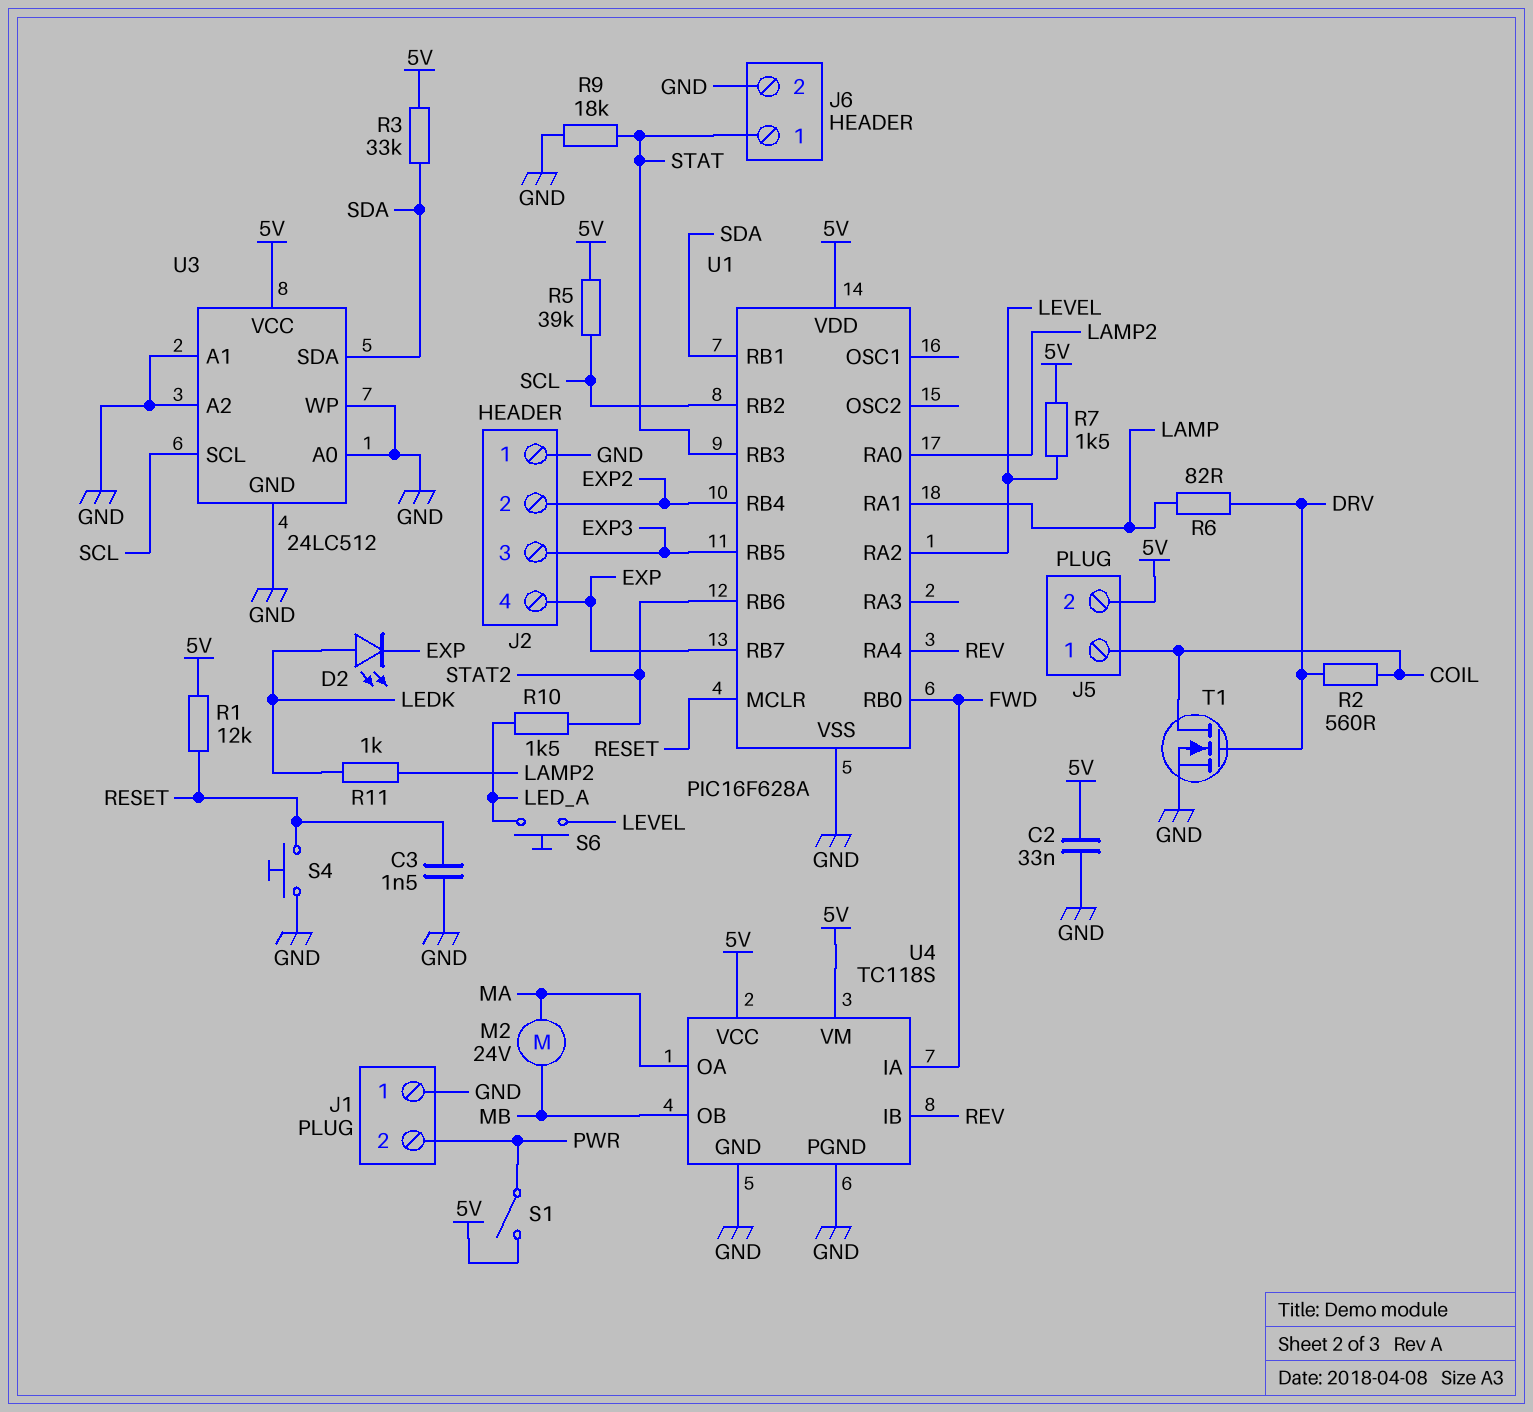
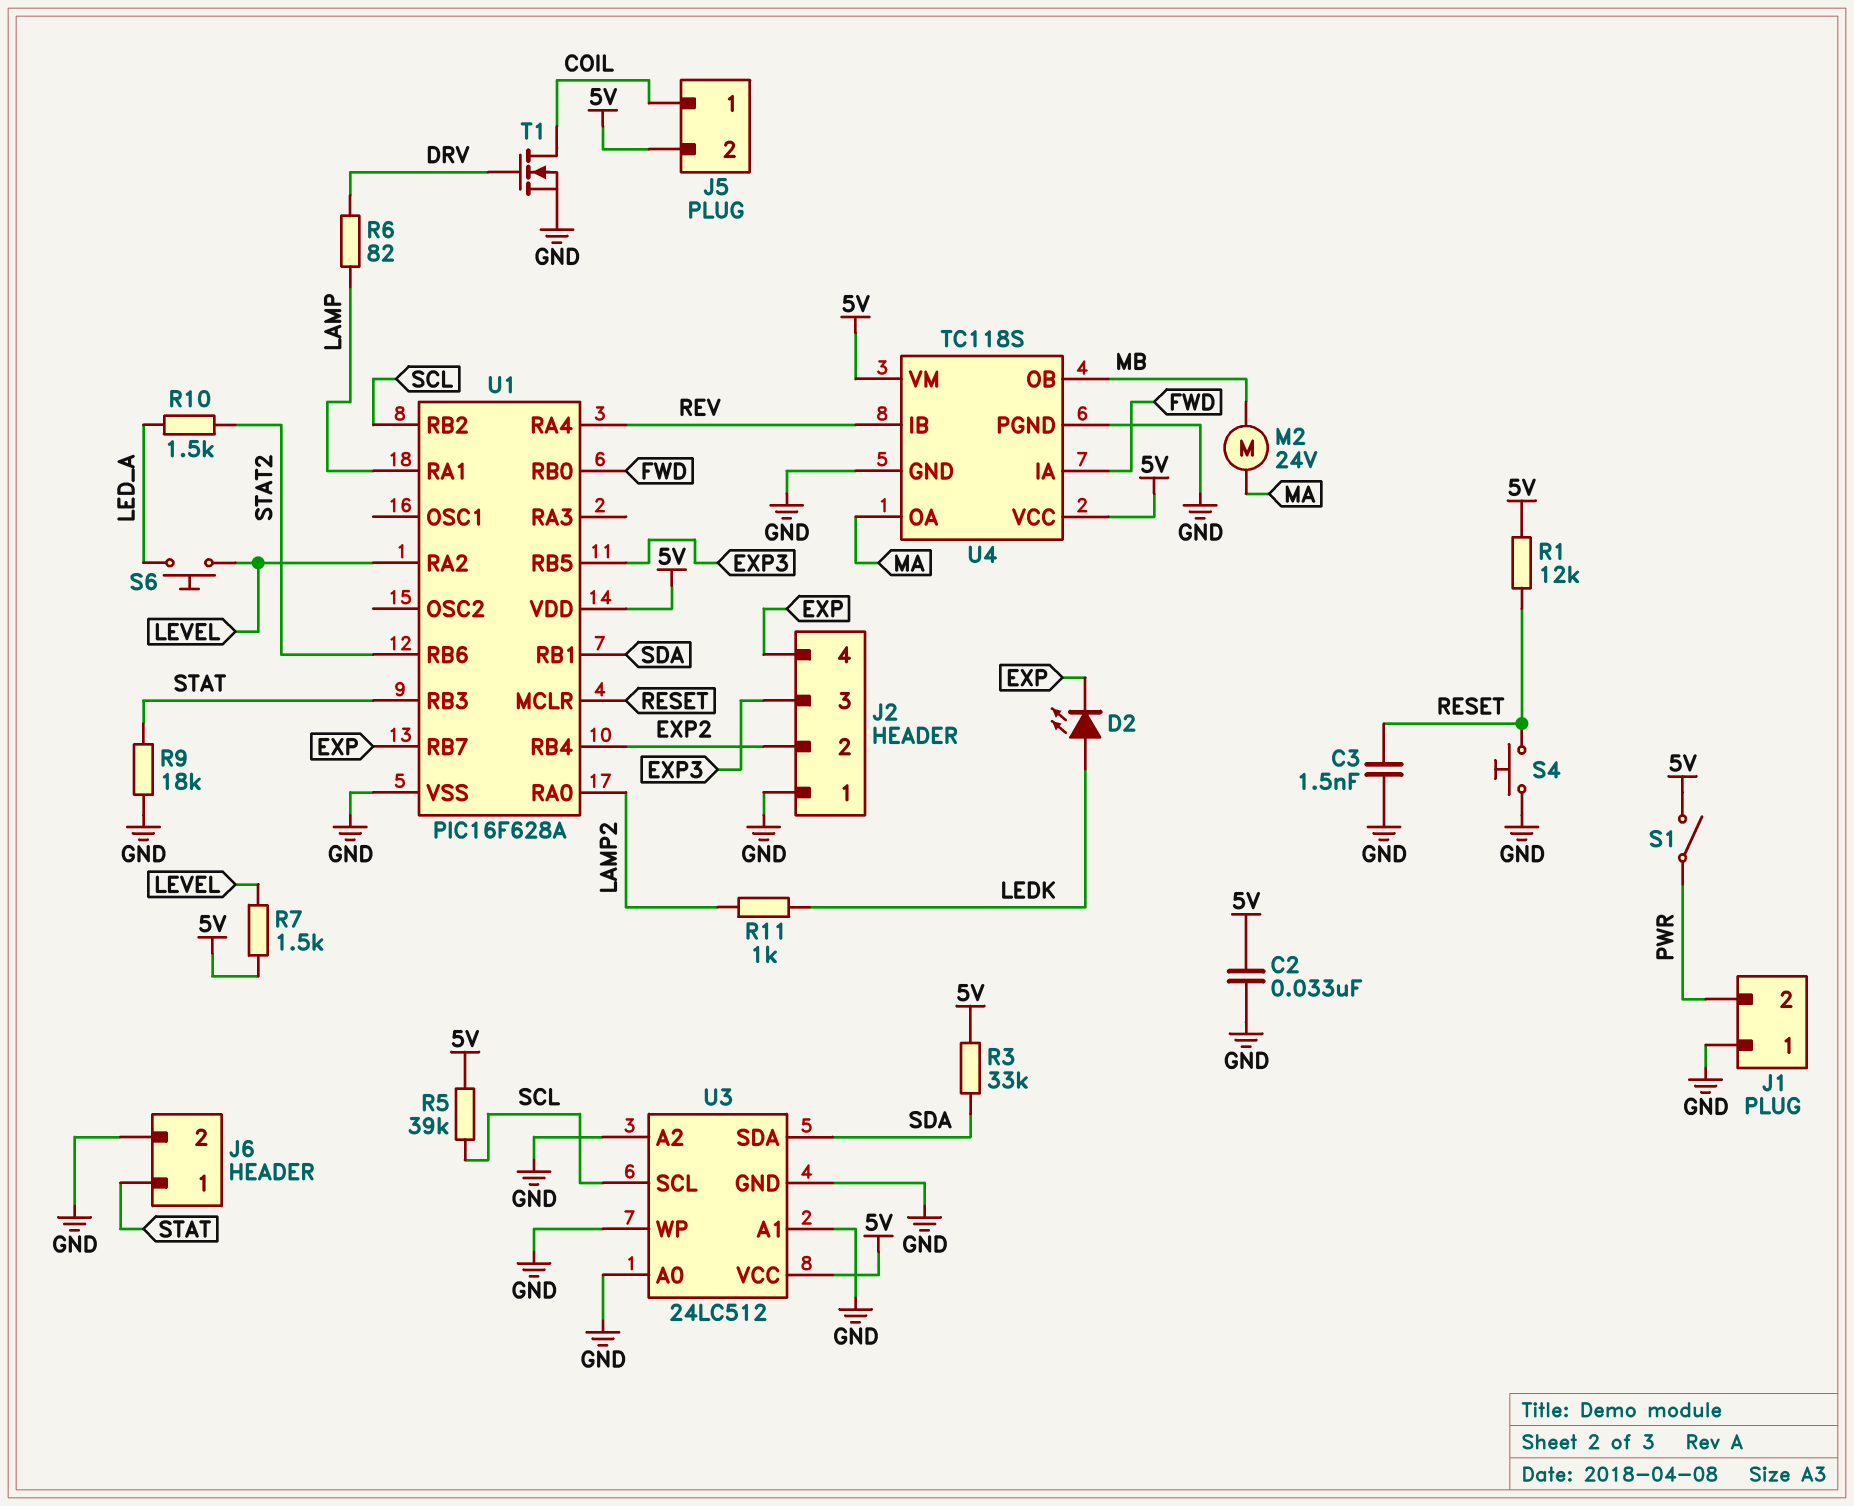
R2: 560 (COIL, DRV) -> none

